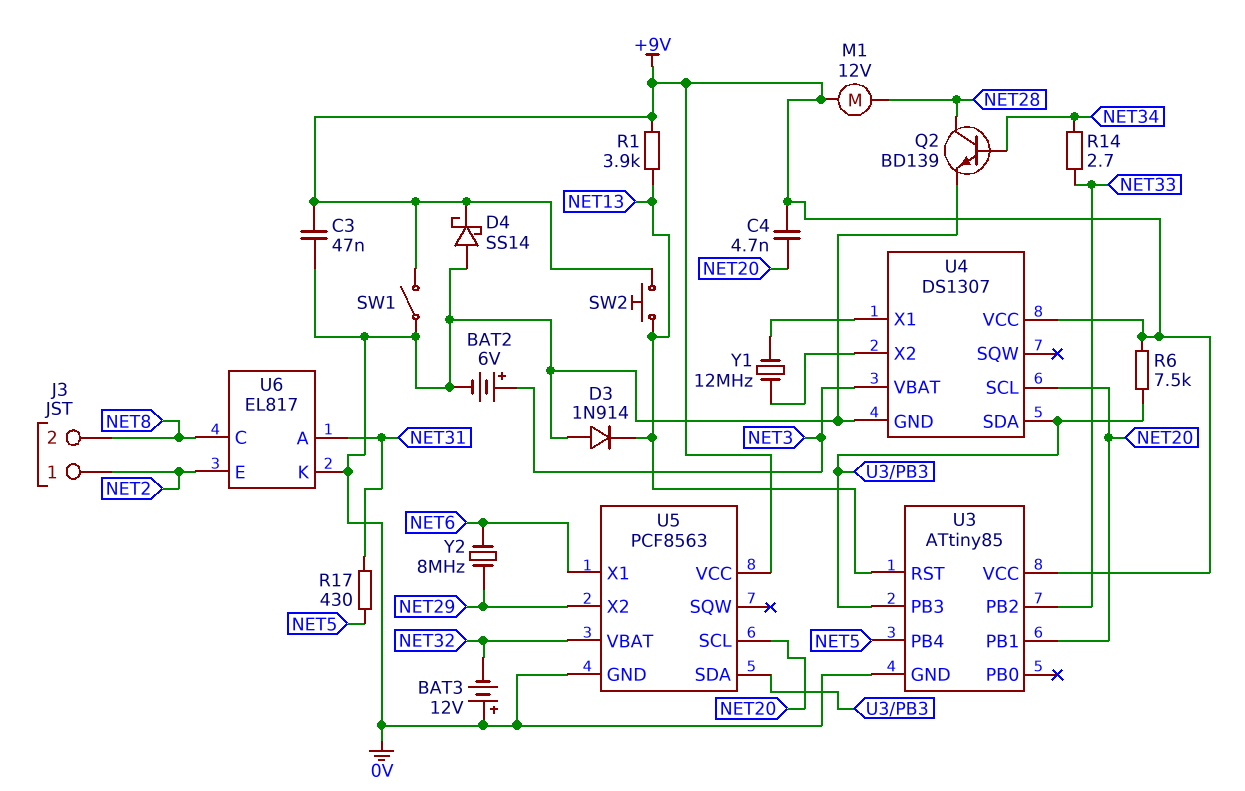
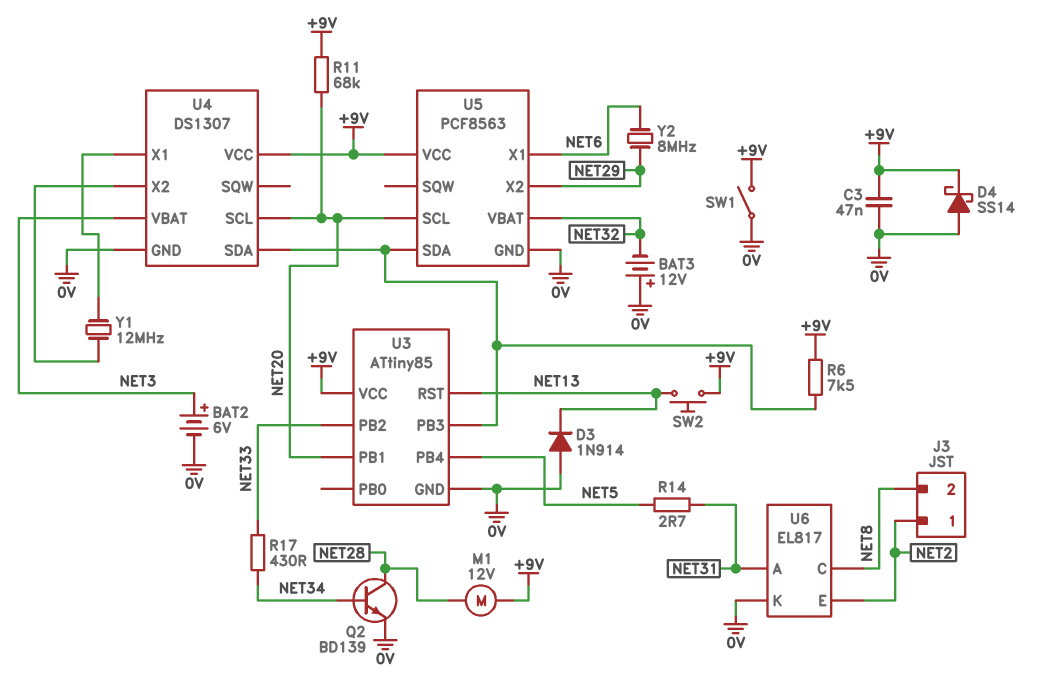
C4: 4.7nF (+9V, NET20) -> none
R1: 3.9k (+9V, NET13) -> none
R11: none -> 68k (+9V, NET20)
R14: 2.7 (NET33, NET34) -> 2.7 (NET5, NET31)
R17: 430 (NET5, NET31) -> 430 (NET33, NET34)

